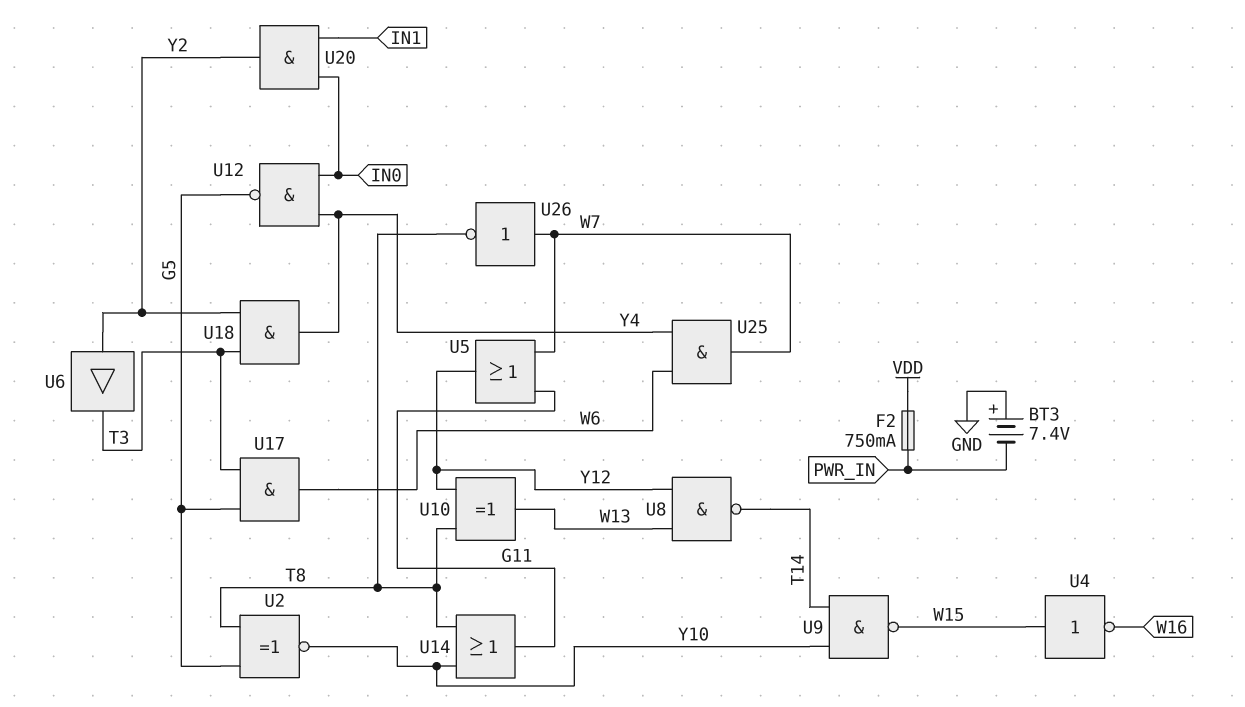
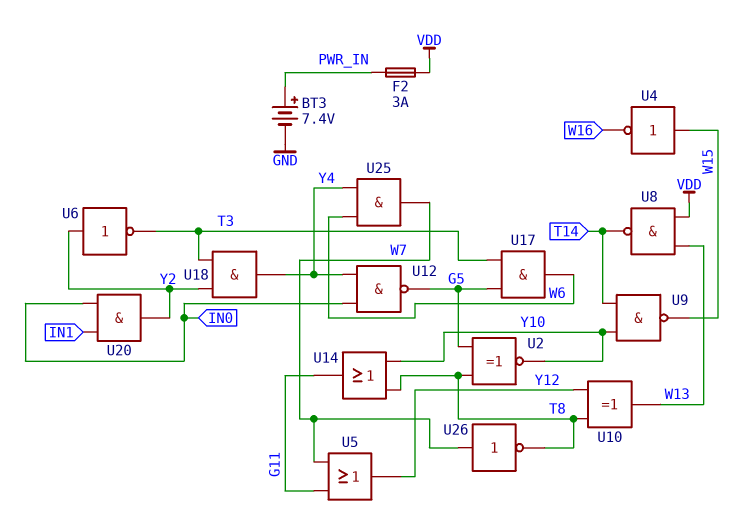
BT3: 7.4V (plus GND, minus PWR_IN) -> 7.4V (plus PWR_IN, minus GND)
F2: 750mA (PWR_IN, VDD) -> 3A (PWR_IN, VDD)
U6: buffer (in Y2, out T3) -> NOT (in Y2, out T3)
U8: NAND (in W13, in Y12, out T14) -> NAND (in VDD, in W13, out T14)

